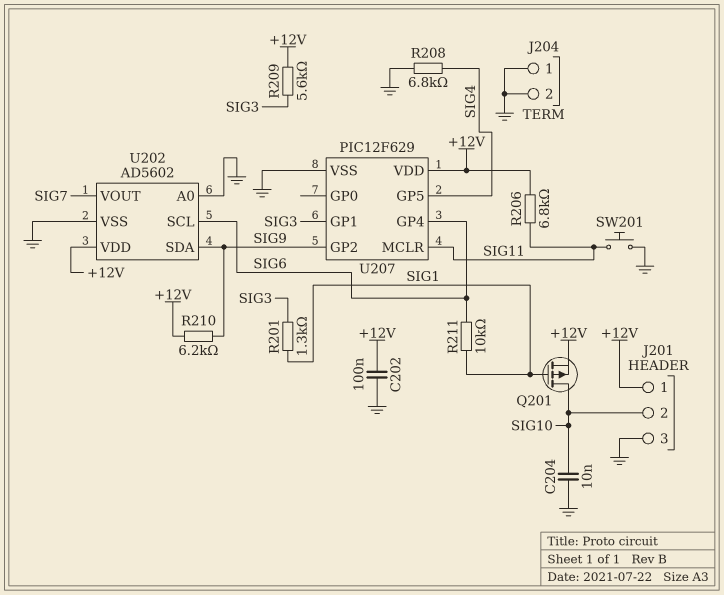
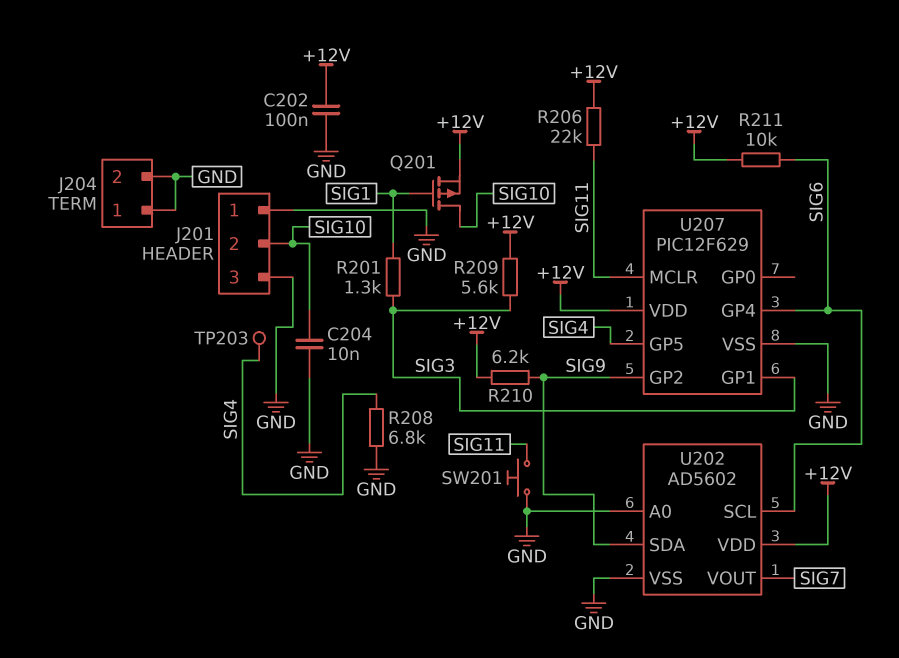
J201 pin 1: +12V -> GND
R206: 6.8k (+12V, SIG11) -> 22k (+12V, SIG11)
R211: 10k (SIG1, SIG6) -> 10k (+12V, SIG6)
TP203: none -> test point (SIG4)

